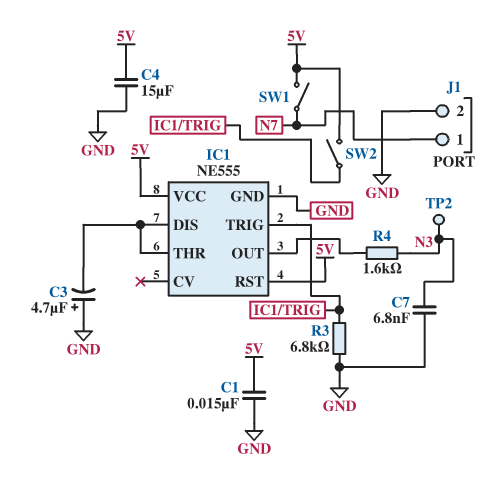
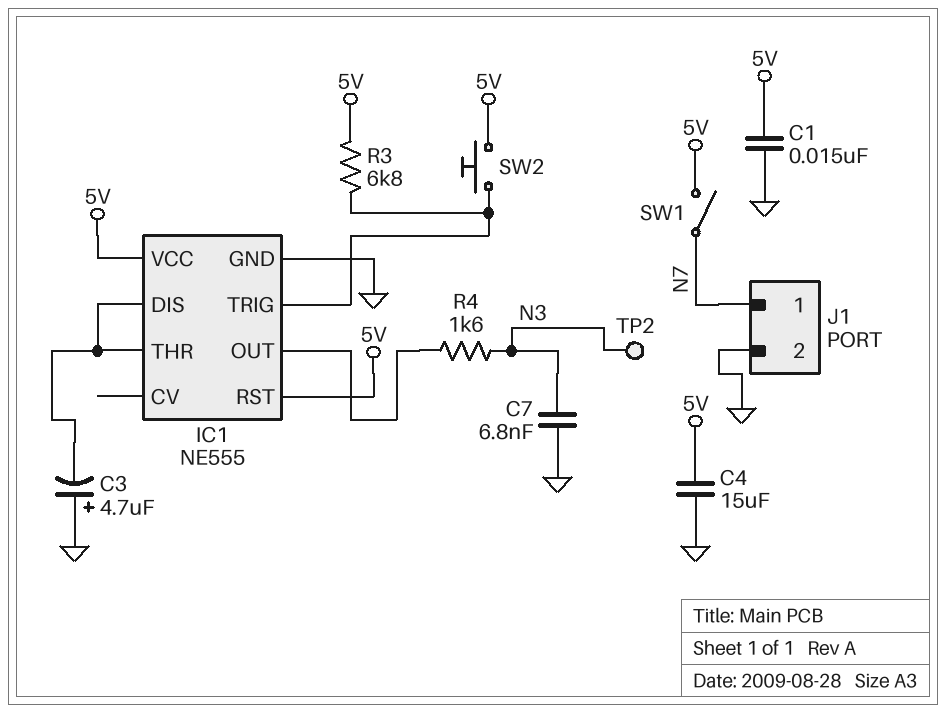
R3: 6.8k (GND, IC1/TRIG) -> 6.8k (5V, IC1/TRIG)
SW2: switch (5V, IC1/TRIG) -> button (5V, IC1/TRIG)

